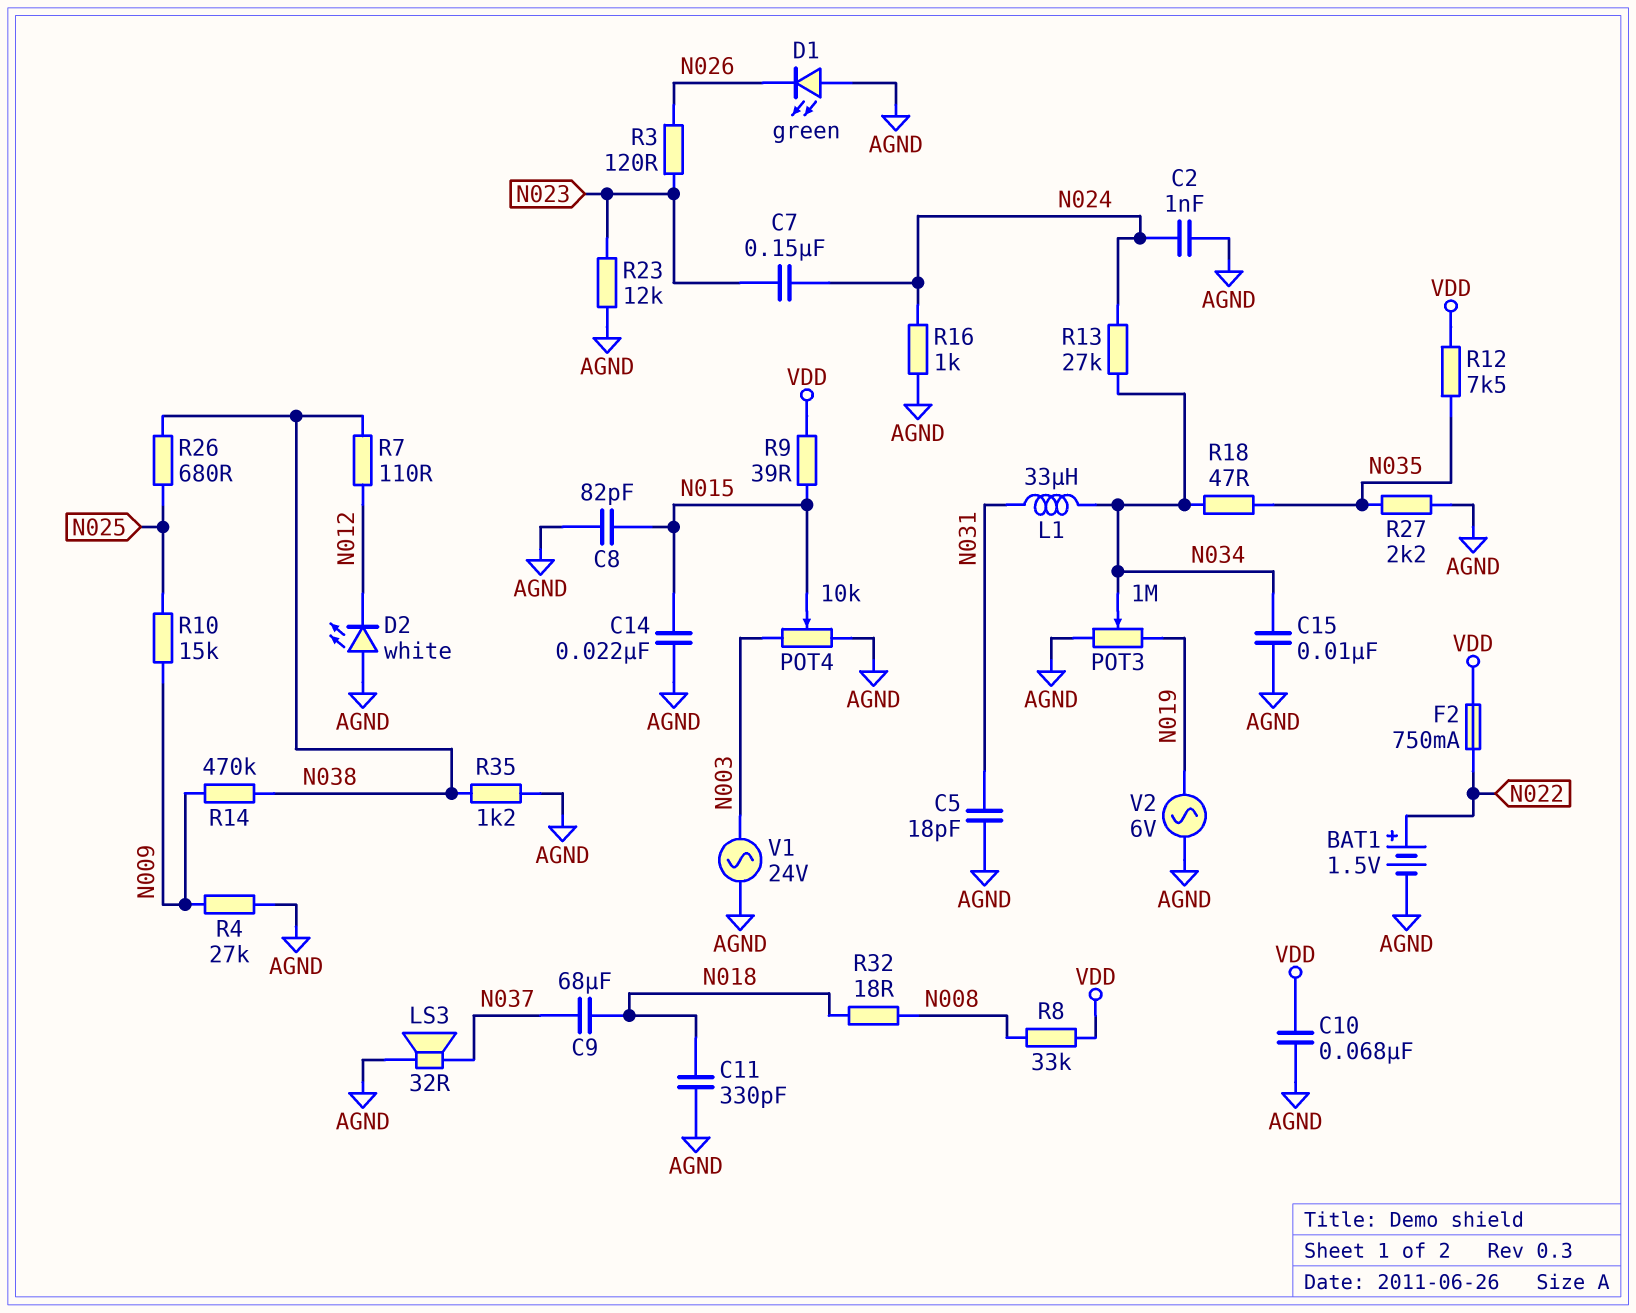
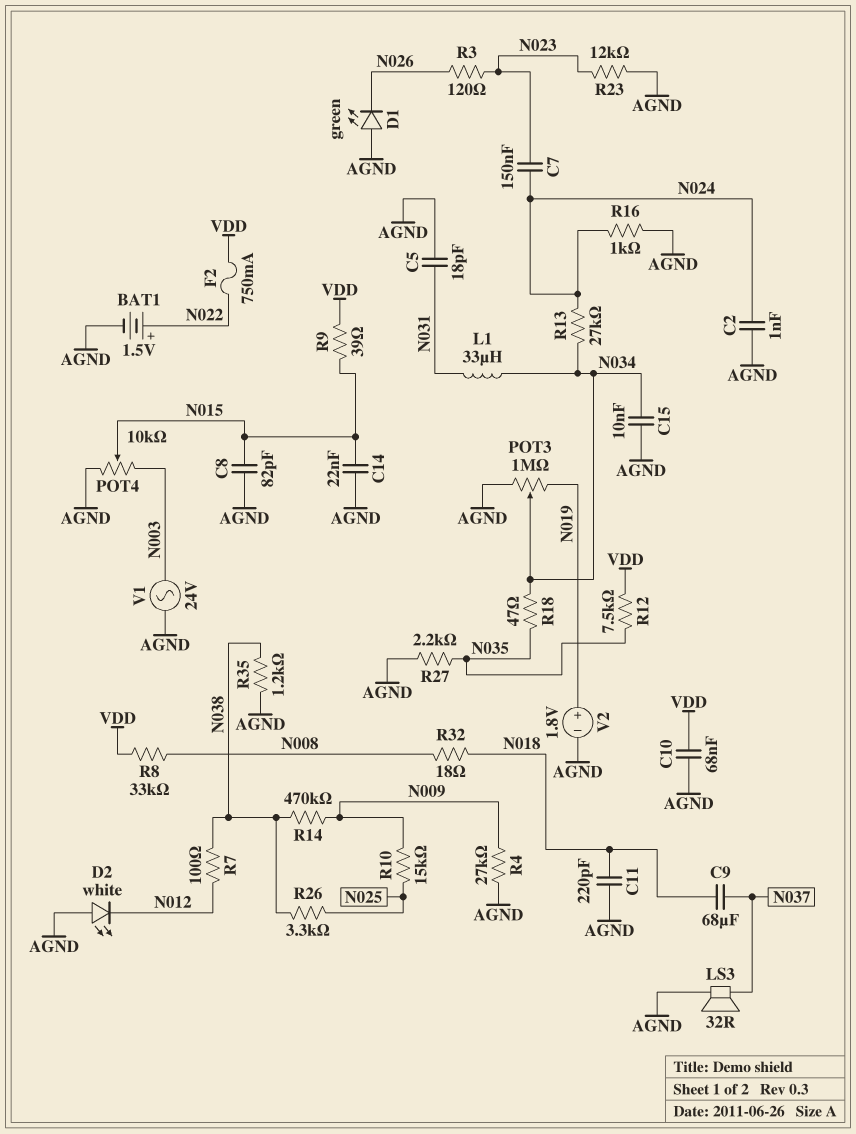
C11: 330pF (AGND, N018) -> 220pF (AGND, N018)
R7: 110 (N012, N038) -> 100 (N012, N038)
R26: 680 (N025, N038) -> 3.3k (N025, N038)
V2: AC 6V (AGND, N019) -> 1.8V (plus N019, minus AGND)

